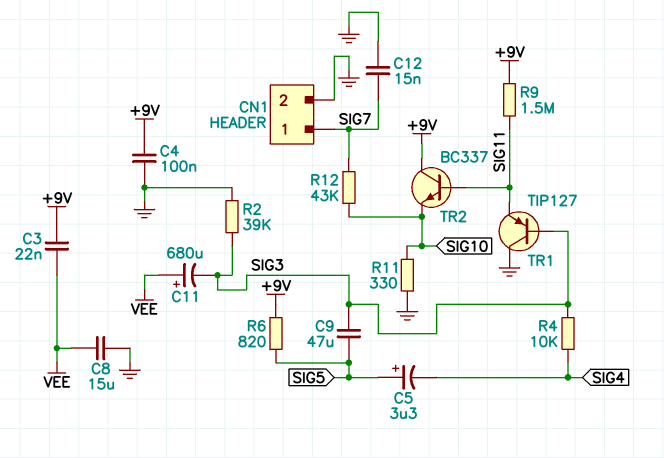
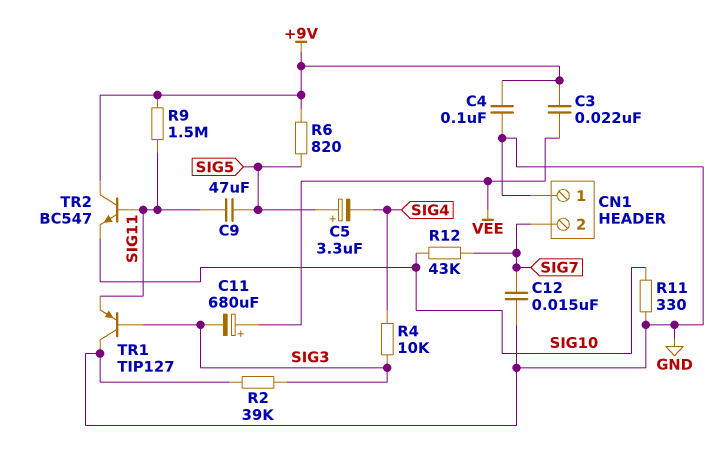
C8: 15uF (GND, VEE) -> none
C9: 47uF (SIG3, SIG5) -> 47uF (SIG5, SIG11)
CN1 pin 1: SIG7 -> GND
CN1 pin 2: GND -> SIG7
TR2: NPN BC337 (B SIG11, C +9V, E SIG10) -> NPN BC547 (B SIG11, C +9V, E SIG10)

